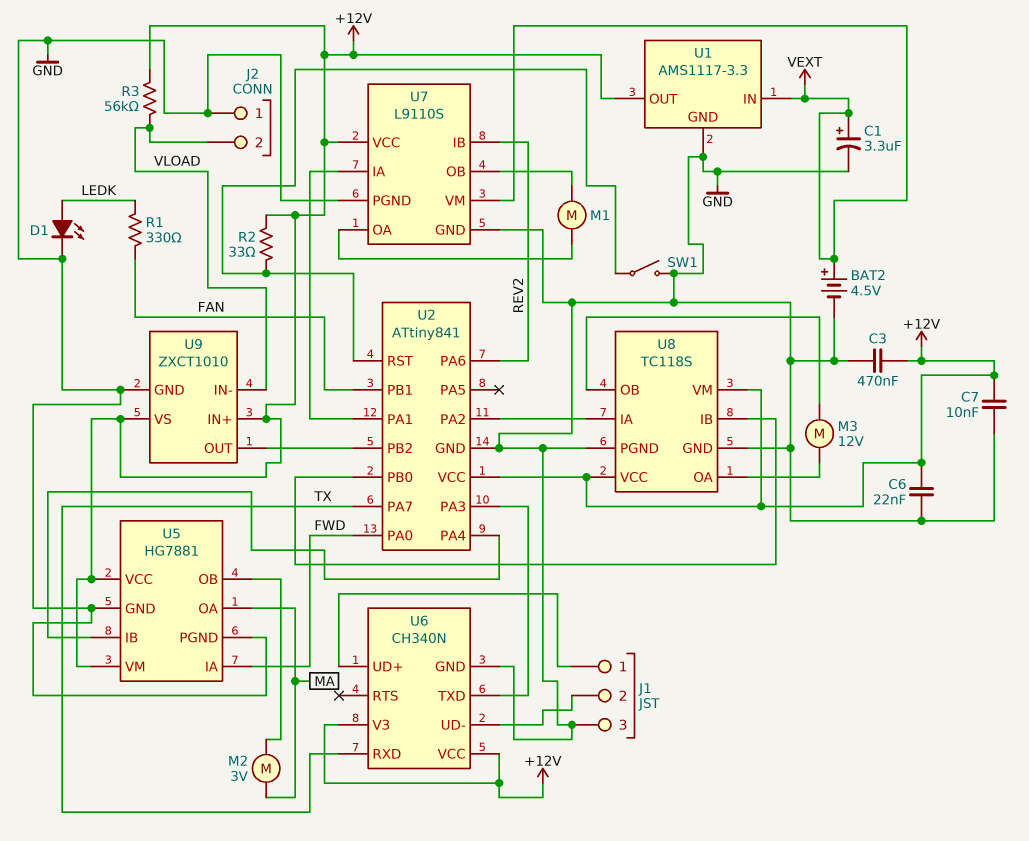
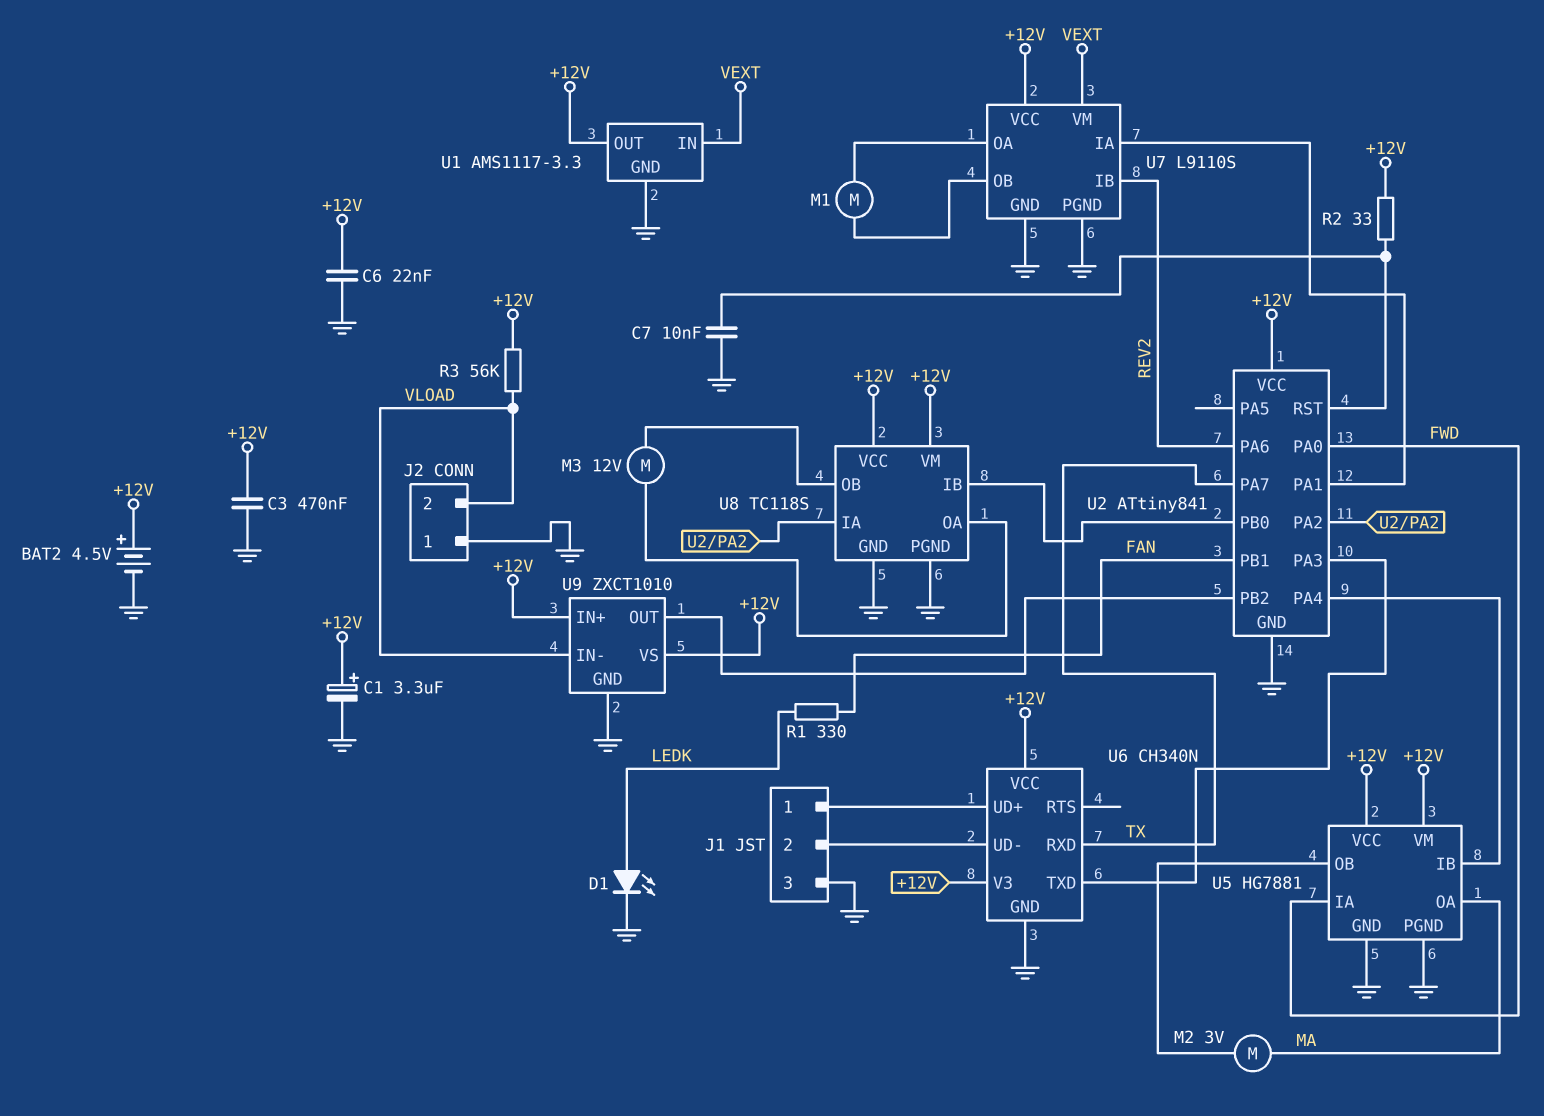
BAT2: 4.5V (plus VEXT, minus GND) -> 4.5V (plus +12V, minus GND)
C1: 3.3uF (plus VEXT, minus GND) -> 3.3uF (plus +12V, minus GND)
C7: 10nF (+12V, GND) -> 10nF (GND, U2/RST)
SW1: switch (GND, U2/RST) -> none

